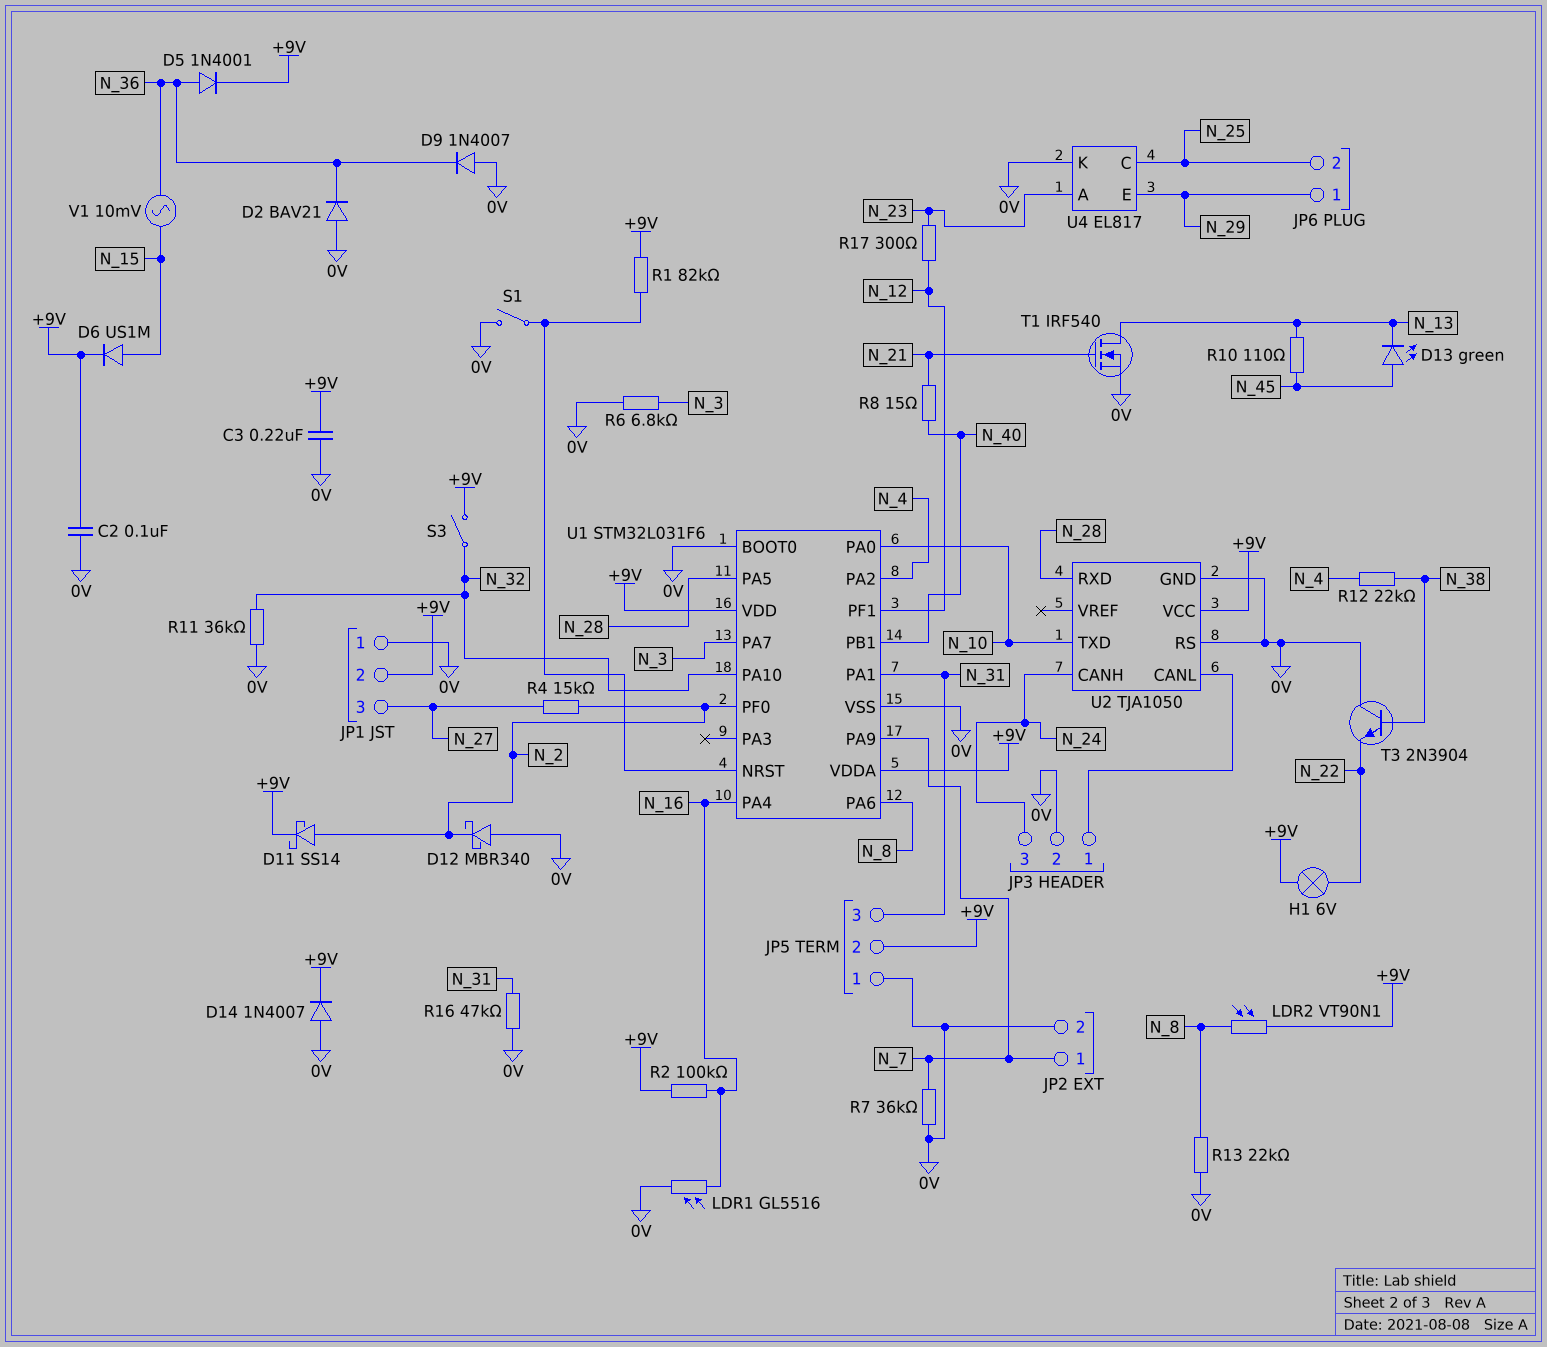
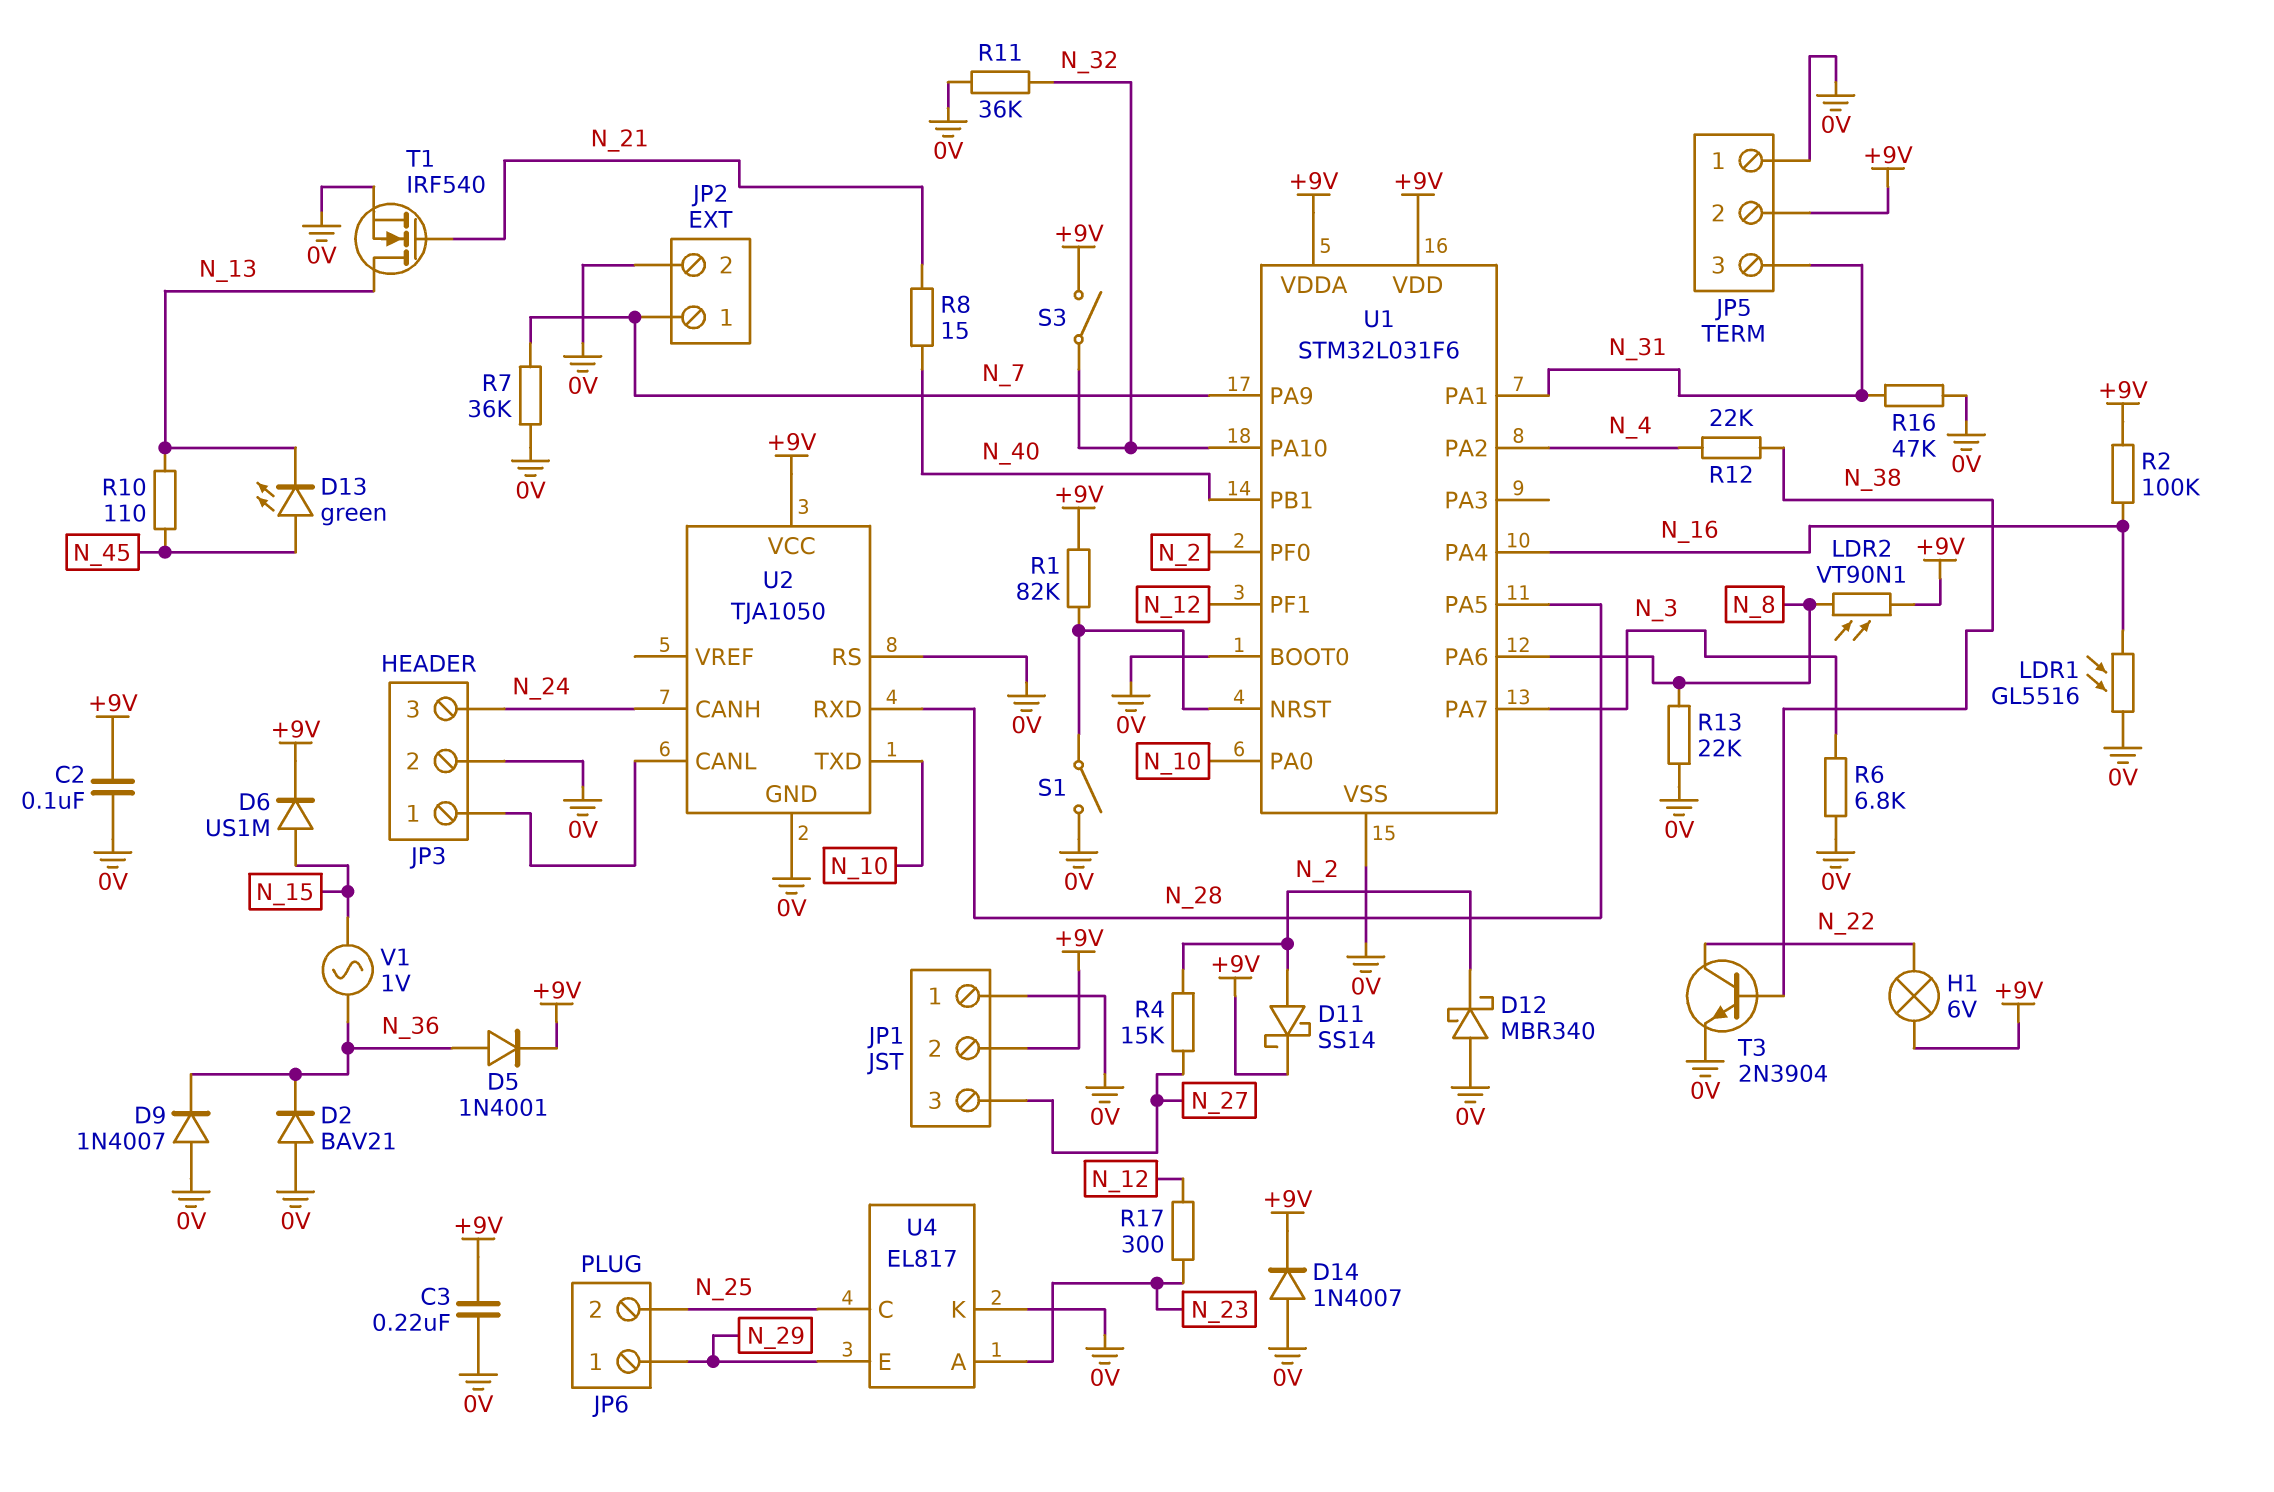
T3: NPN 2N3904 (B N_38, C 0V, E N_22) -> NPN 2N3904 (B N_38, C N_22, E 0V)
V1: AC 10mV (N_15, N_36) -> AC 1V (N_15, N_36)

